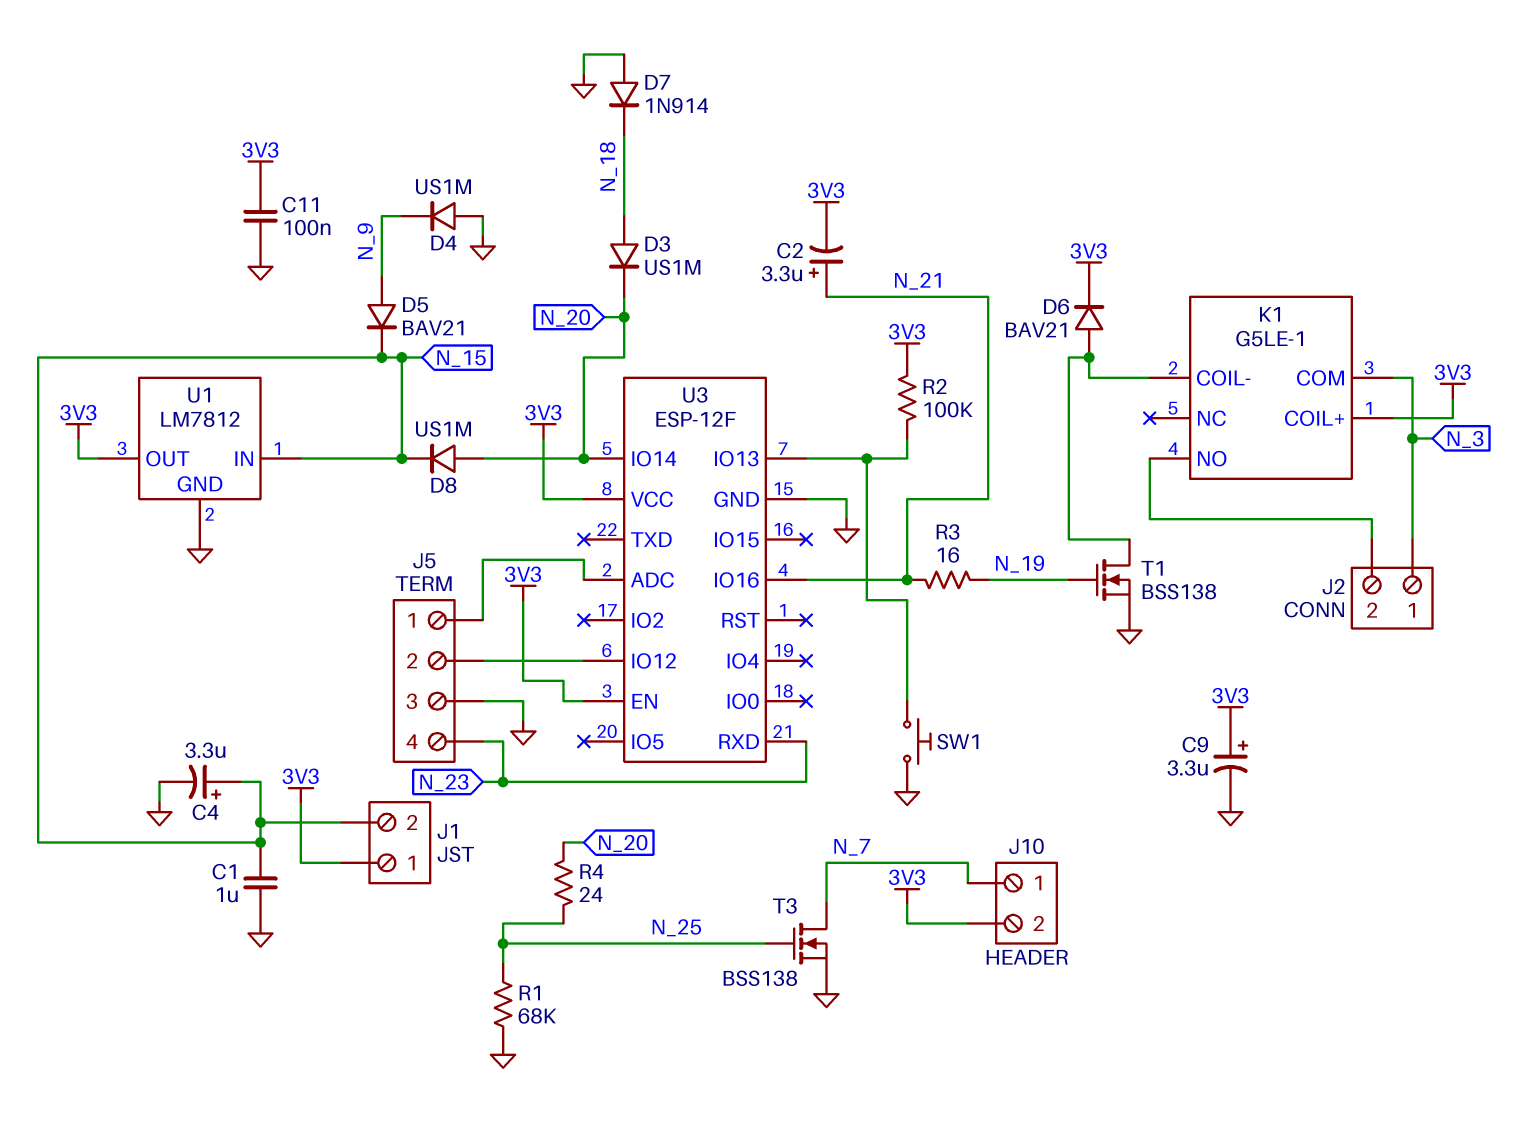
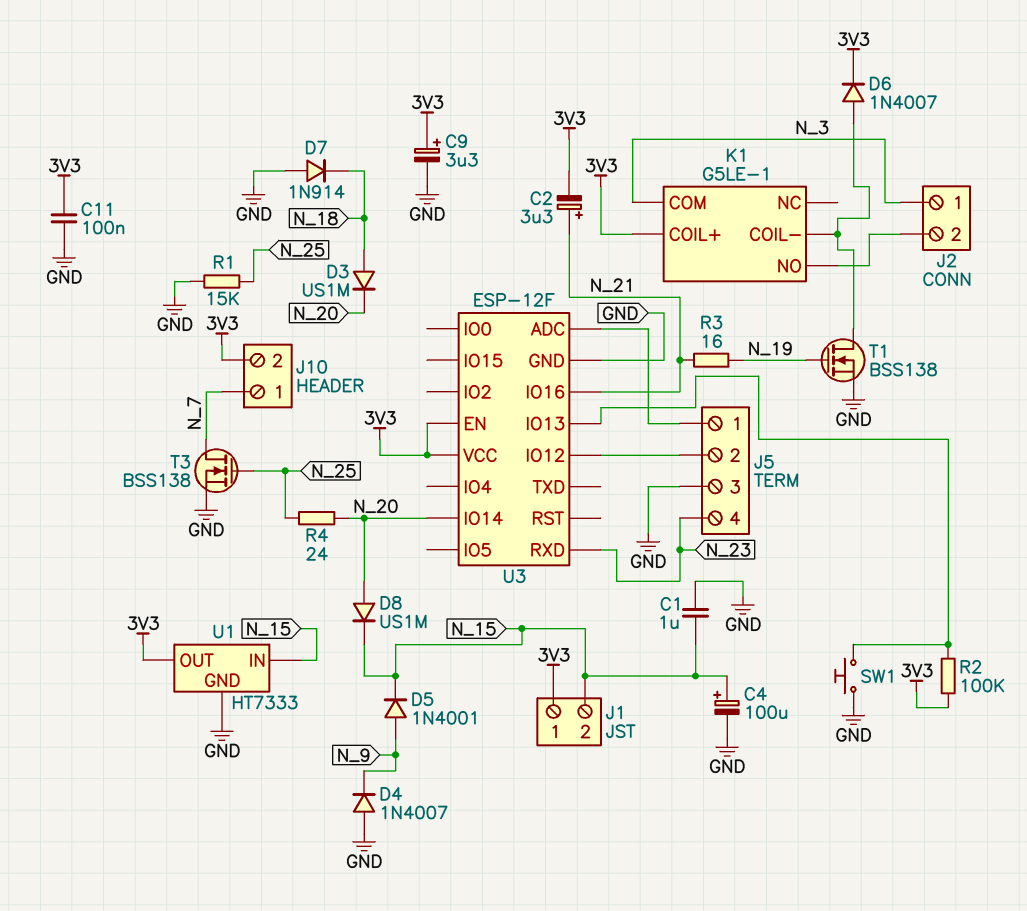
C4: 3.3uF (plus N_15, minus GND) -> 100uF (plus N_15, minus GND)
D4: diode US1M (A GND, K N_9) -> diode 1N4007 (A GND, K N_9)
D5: diode BAV21 (A N_9, K N_15) -> diode 1N4001 (A N_9, K N_15)
D6: diode BAV21 (A K1/COIL-, K 3V3) -> diode 1N4007 (A K1/COIL-, K 3V3)
R1: 68k (GND, N_25) -> 15k (GND, N_25)
U1: LM7812 -> HT7333

